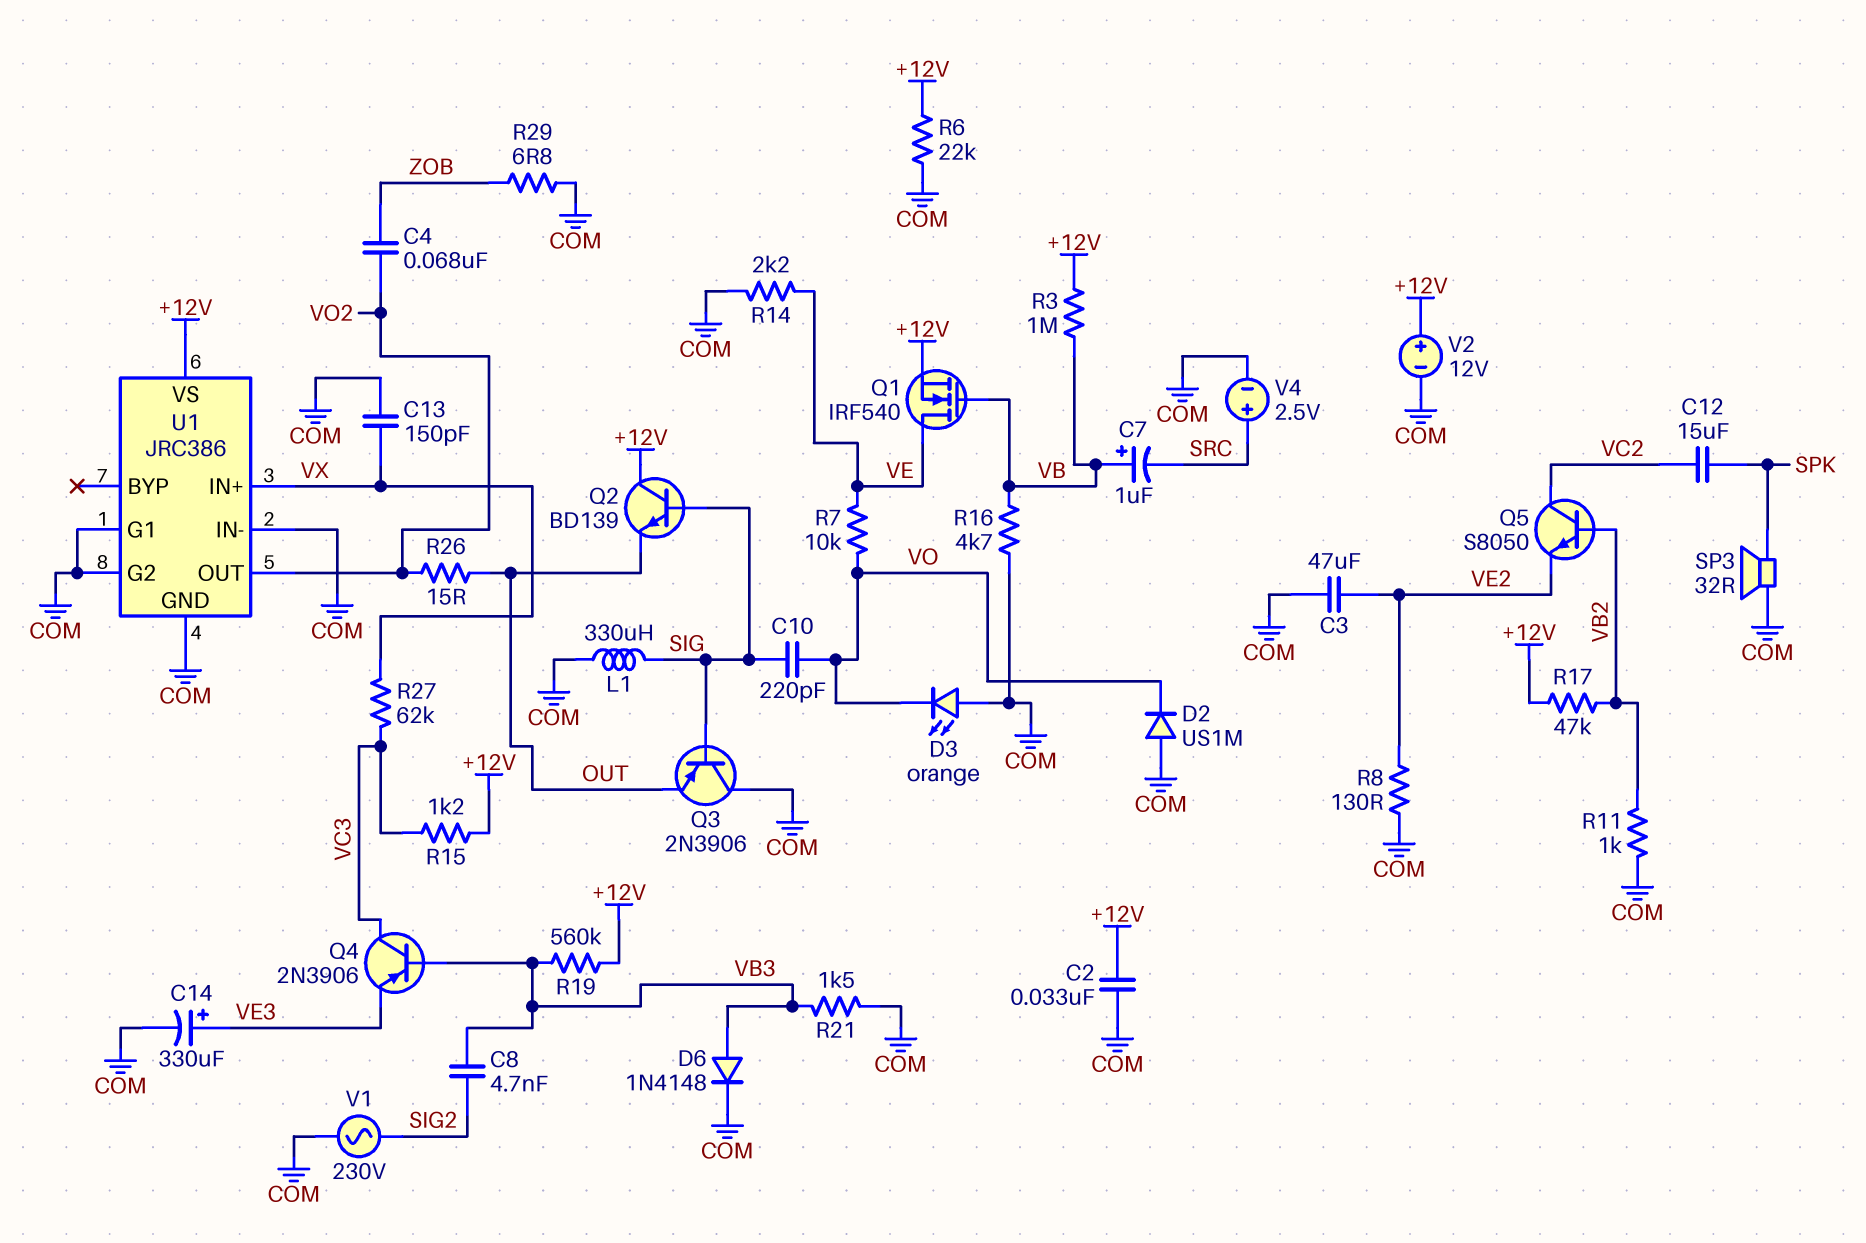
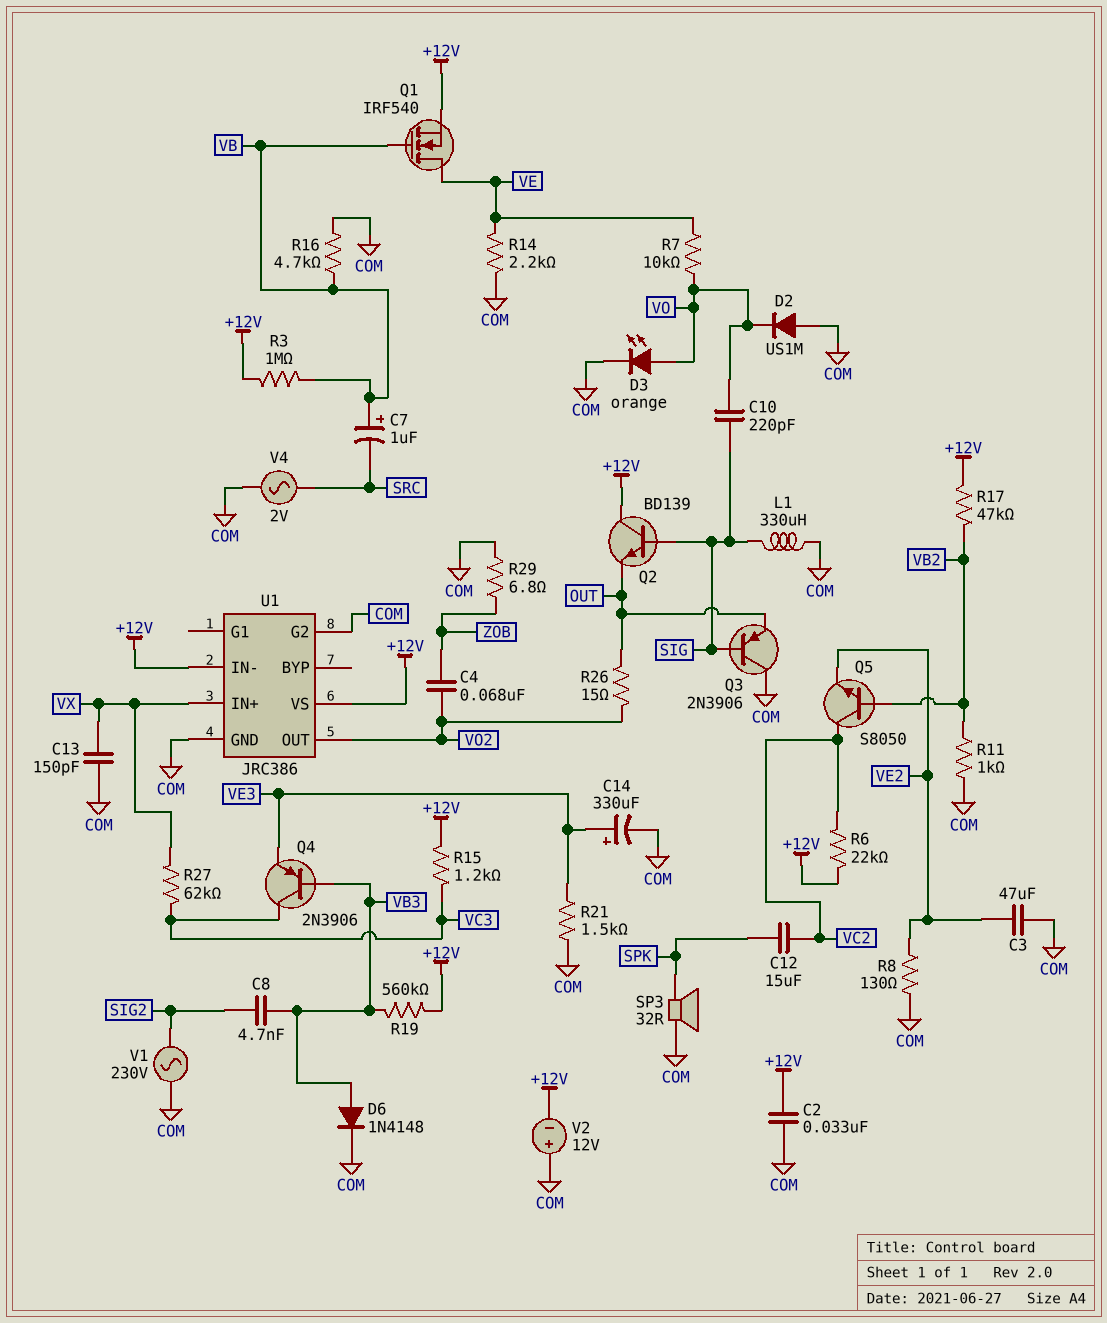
D3: LED orange (A COM, K VO) -> LED orange (A VO, K COM)
R6: 22k (+12V, COM) -> 22k (+12V, VC2)
R21: 1.5k (COM, VB3) -> 1.5k (COM, VE3)
U1 pin G1: COM -> none
U1 pin IN-: COM -> +12V
V2: 12V (plus +12V, minus COM) -> 12V (plus COM, minus +12V)
V4: 2.5V (plus SRC, minus COM) -> AC 2V (COM, SRC)

